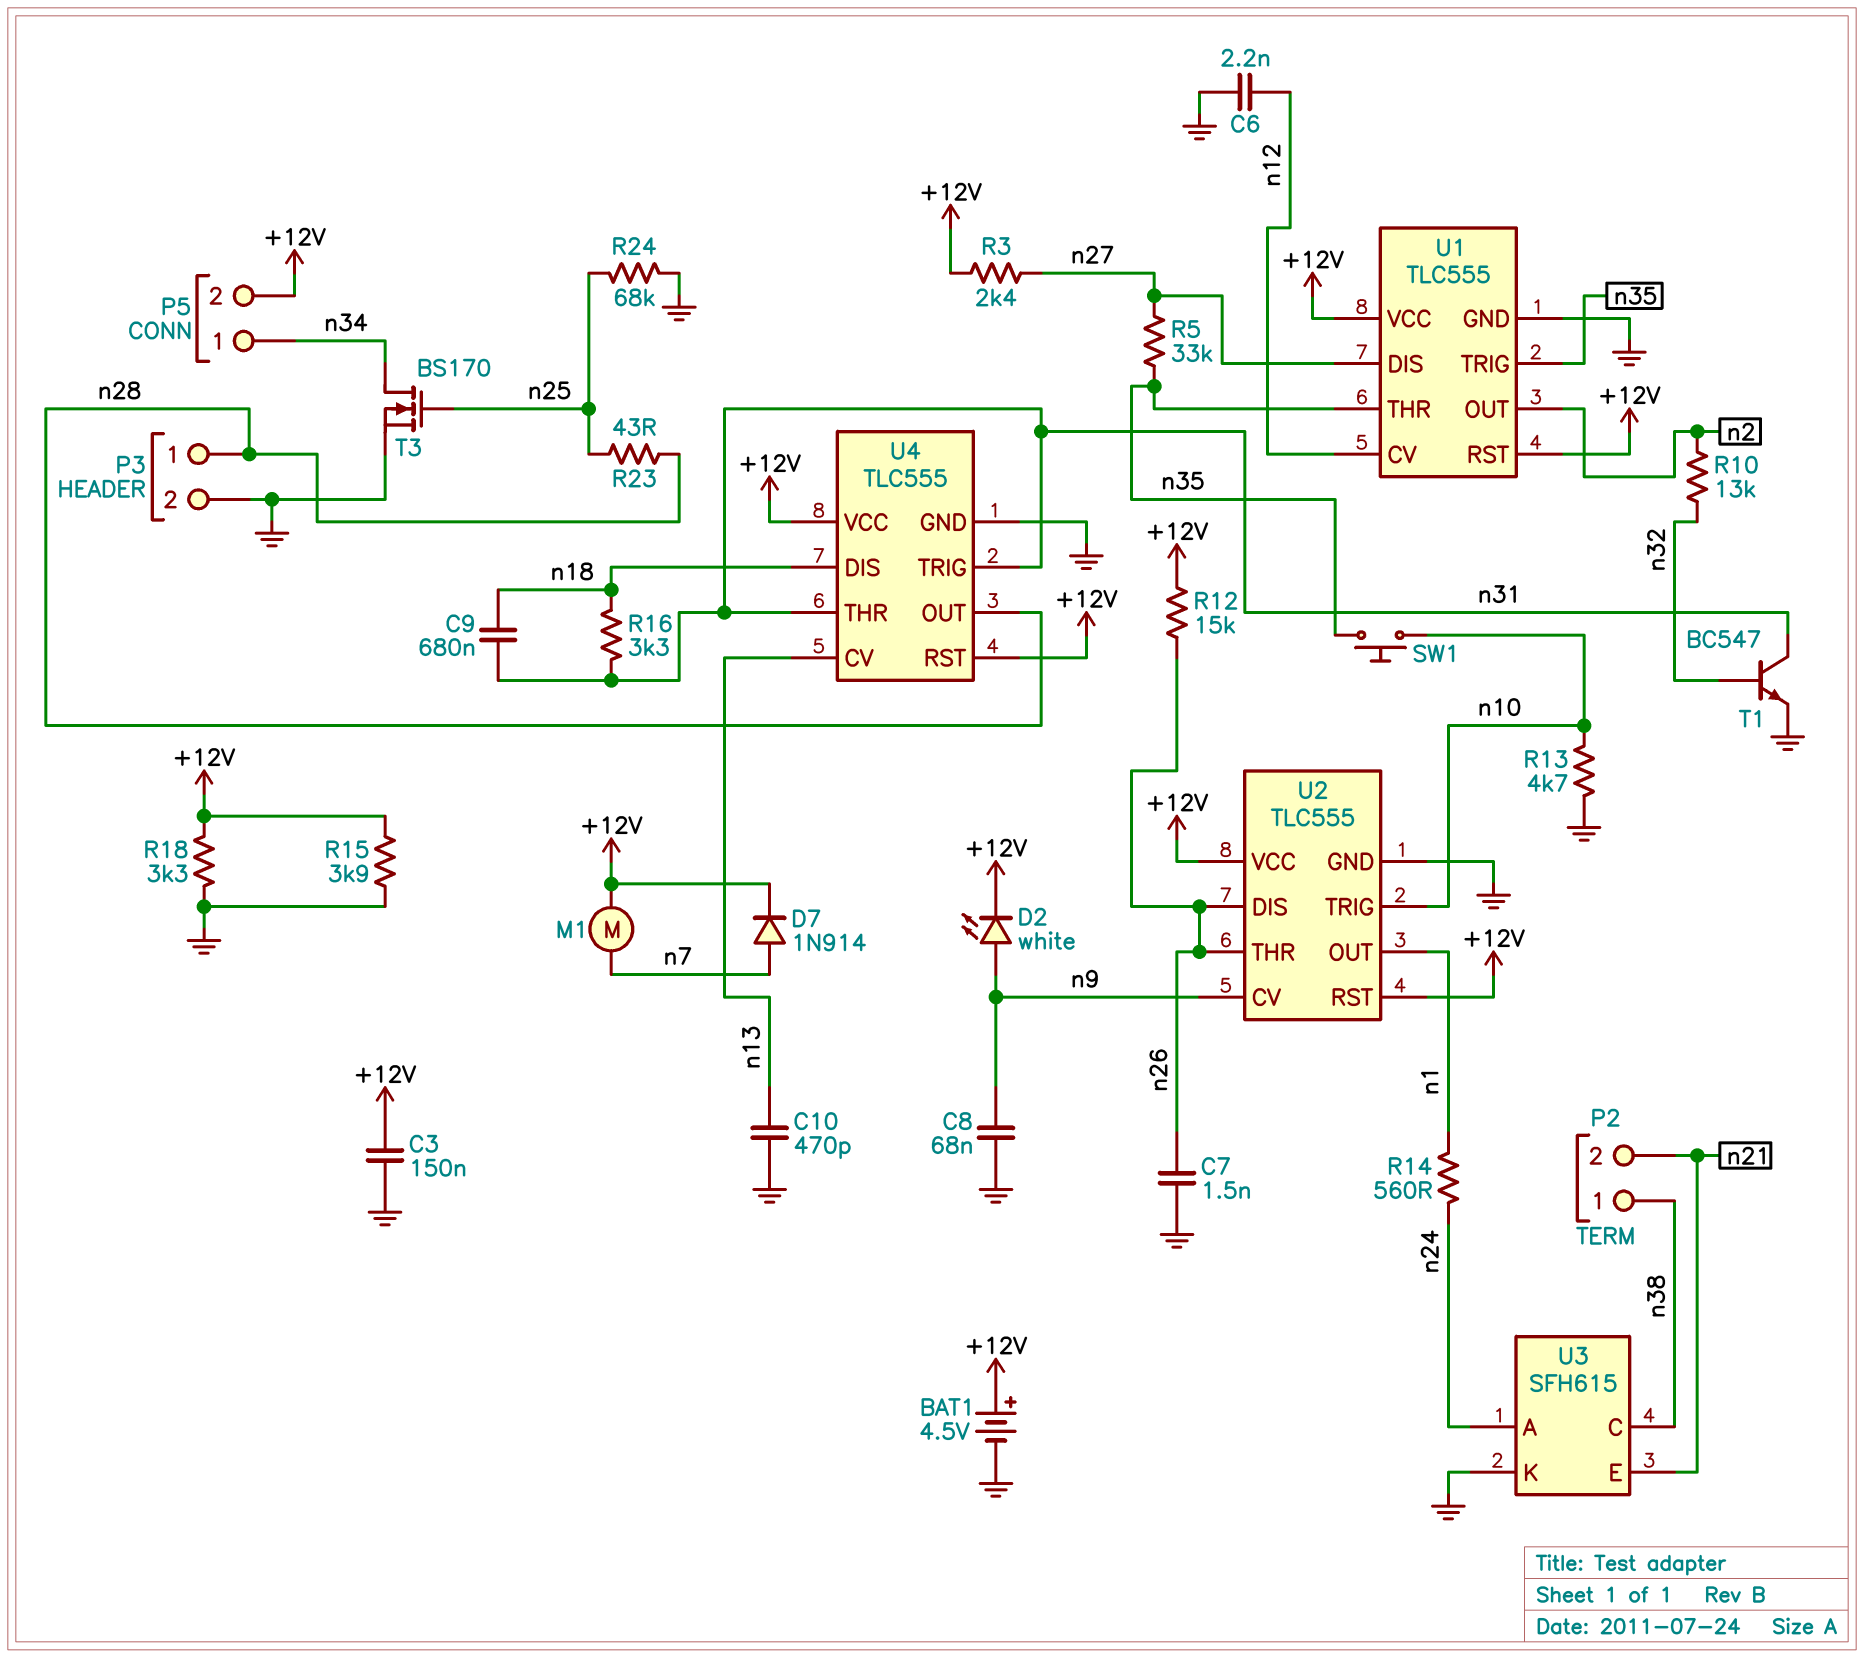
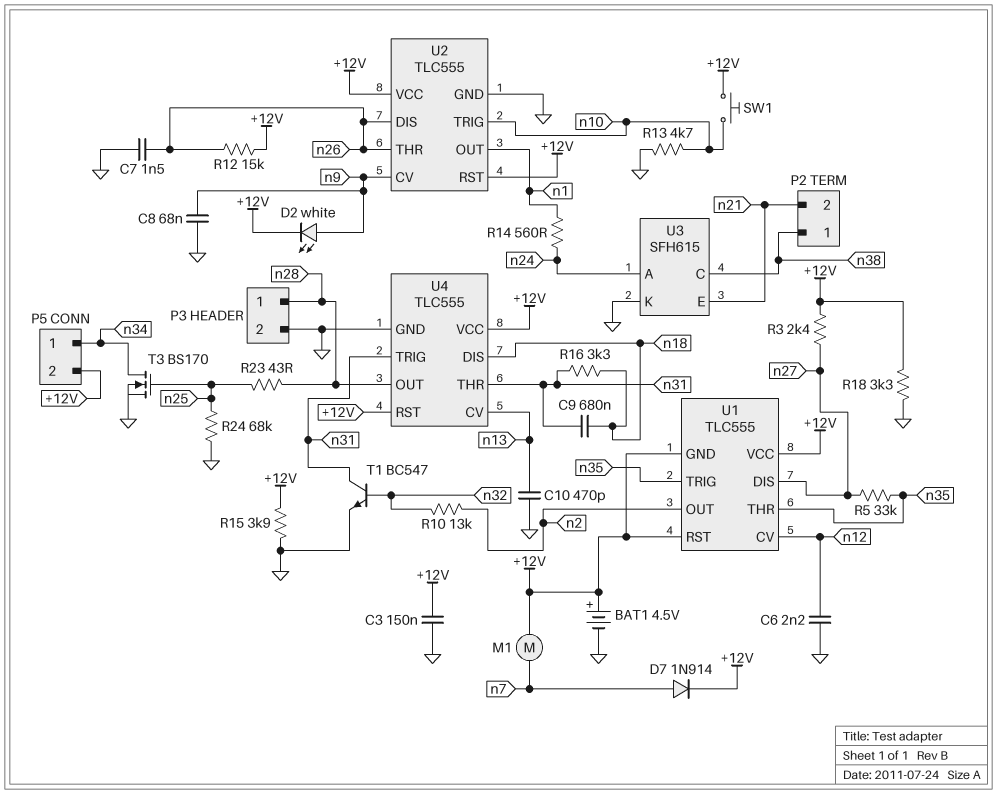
SW1: button (n10, n35) -> button (+12V, n10)
U1 pin GND: GND -> +12V

